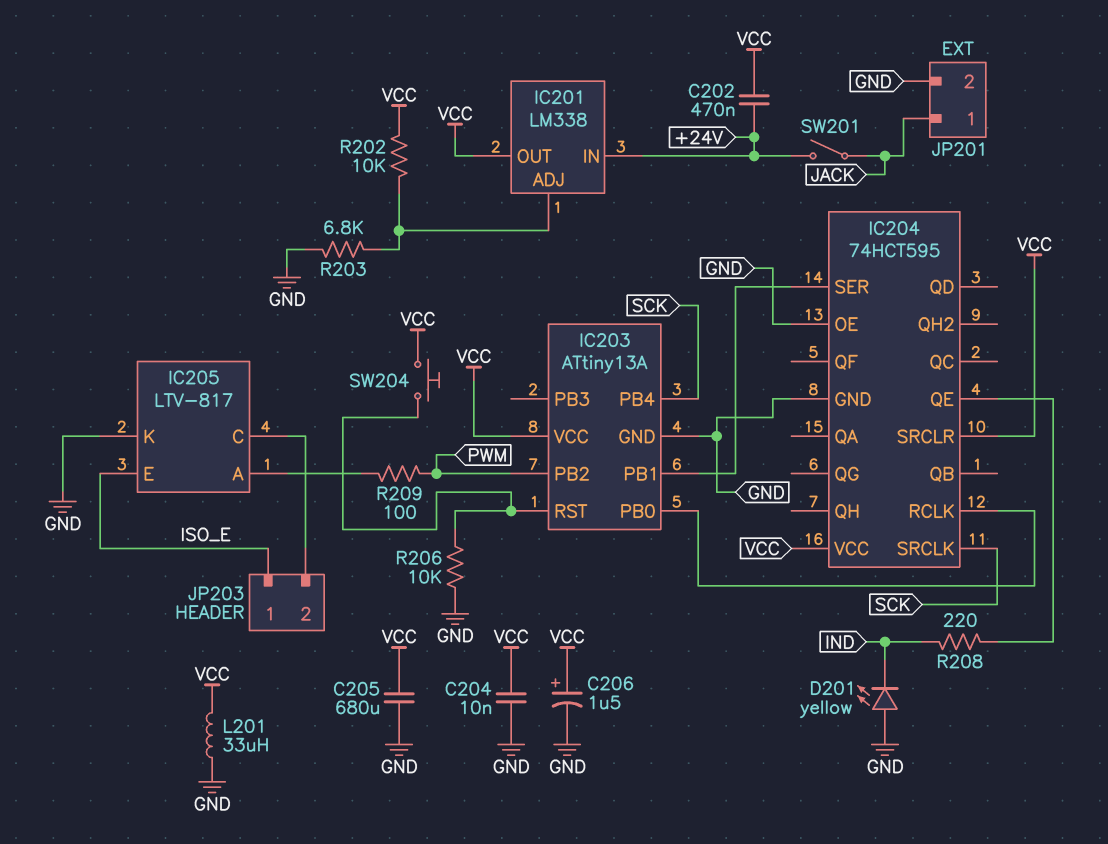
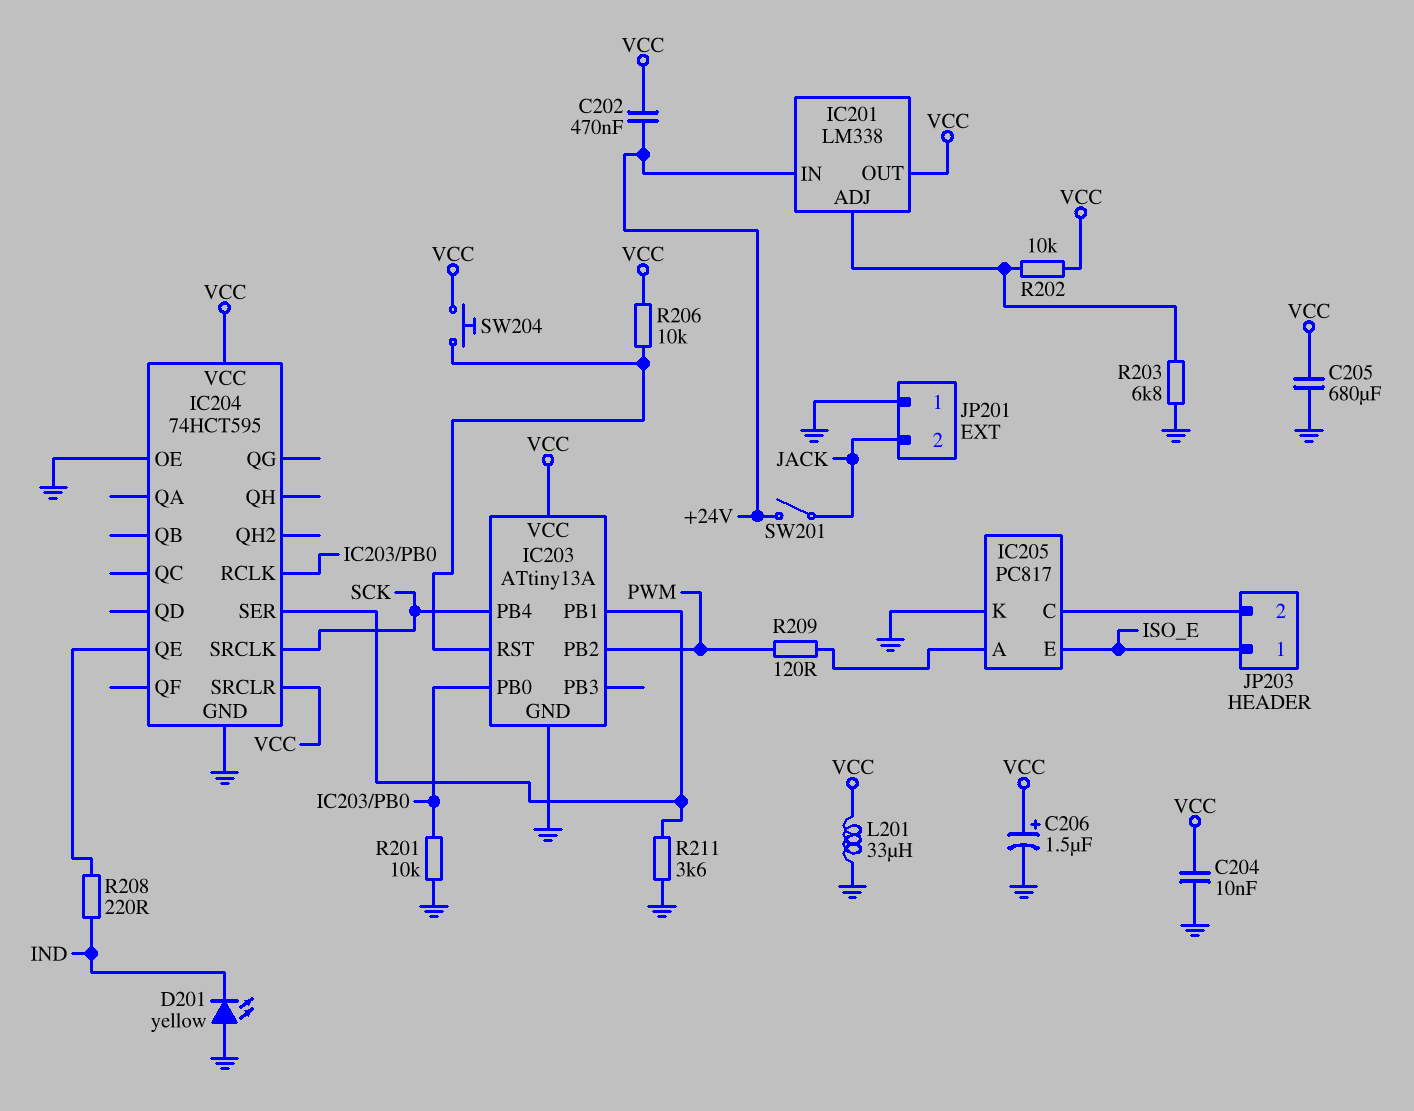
IC205: LTV-817 -> PC817
JP201 pin 1: JACK -> GND
JP201 pin 2: GND -> JACK
R201: none -> 10k (GND, IC203/PB0)
R206: 10k (GND, IC203/RST) -> 10k (IC203/RST, VCC)
R209: 100 (IC205/A, PWM) -> 120 (IC205/A, PWM)
R211: none -> 3.6k (GND, IC203/PB1)

